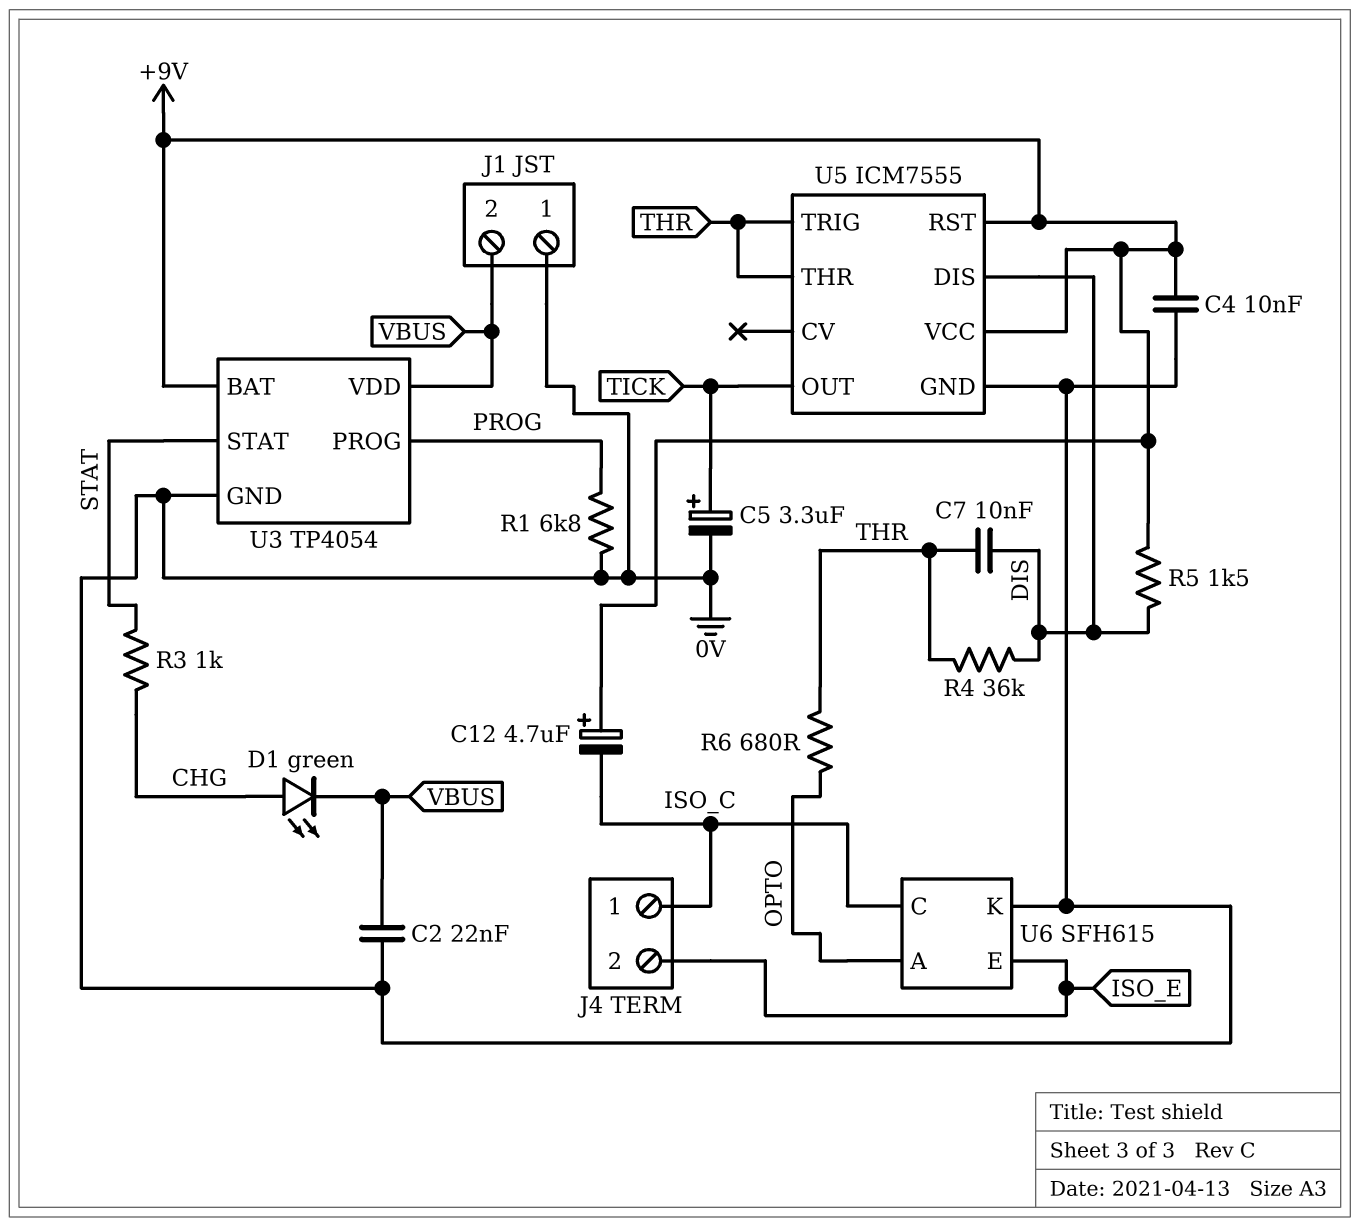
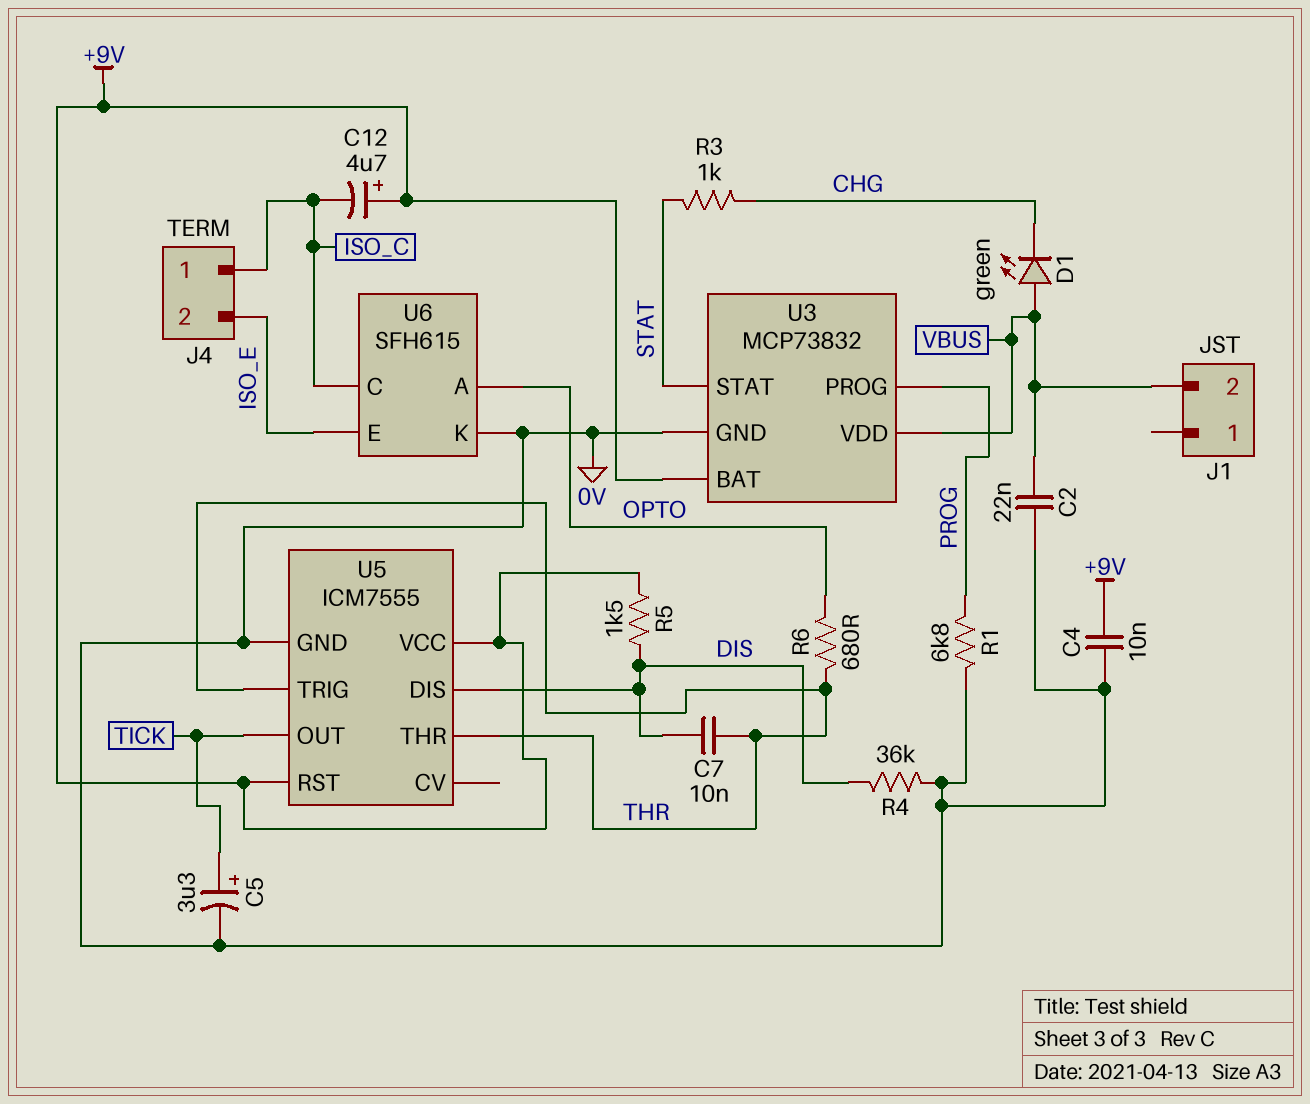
D1: LED green (A CHG, K VBUS) -> LED green (A VBUS, K CHG)
J1 pin 1: 0V -> none
R4: 36k (DIS, THR) -> 36k (0V, DIS)
U3: TP4054 -> MCP73832

